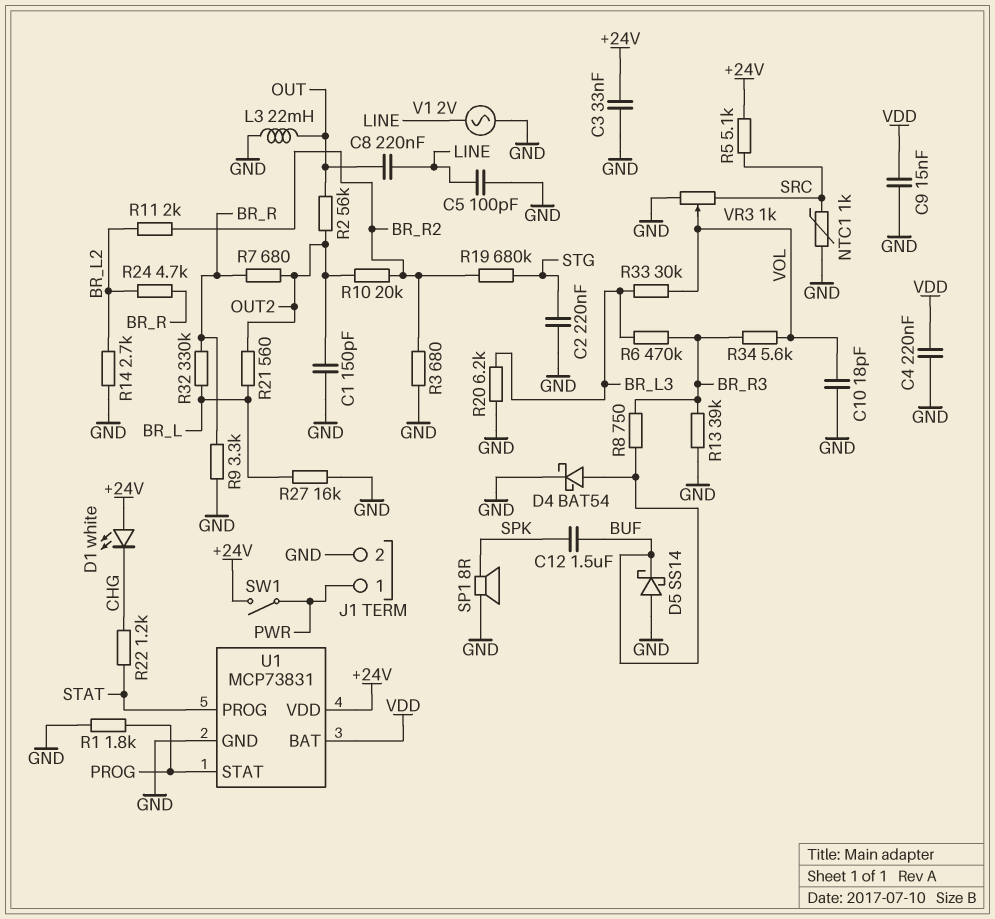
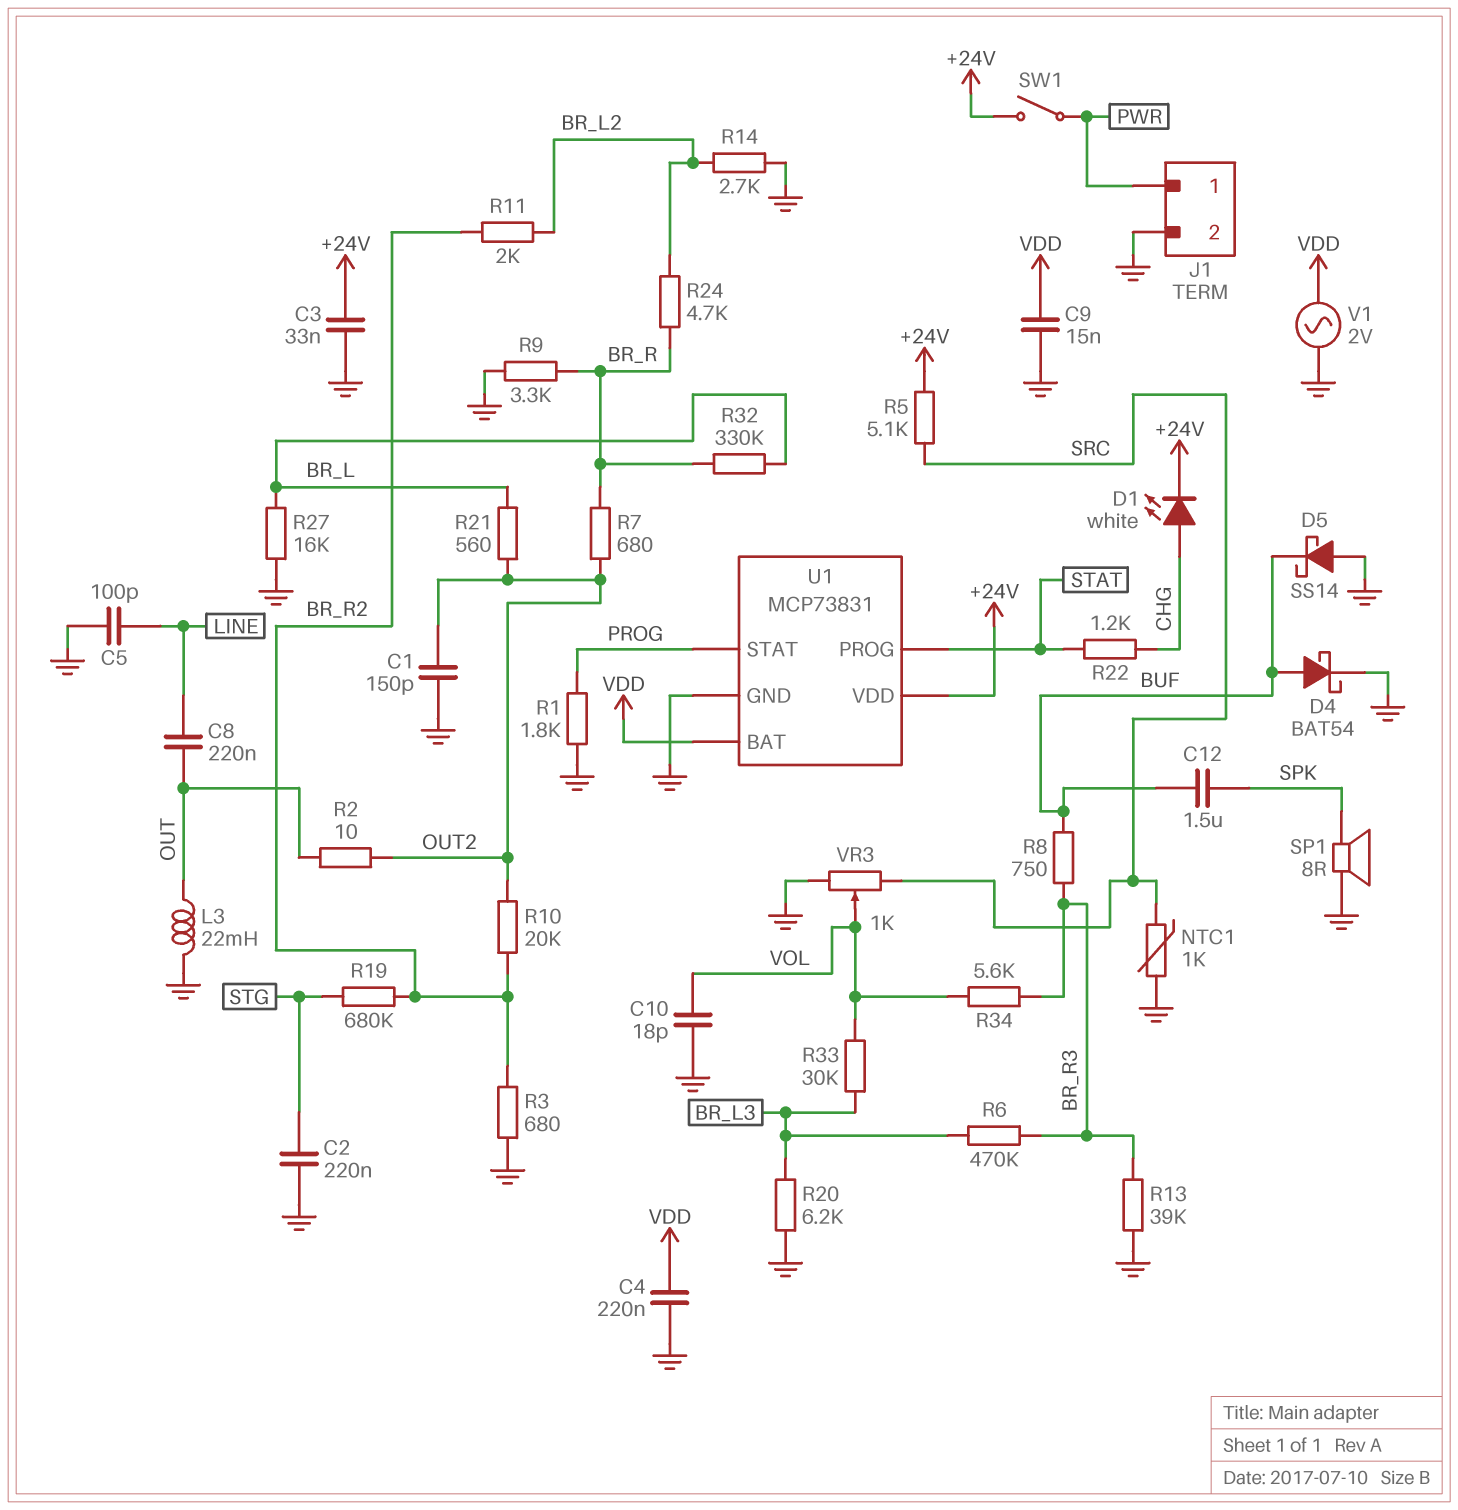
D1: LED white (A +24V, K CHG) -> LED white (A CHG, K +24V)
R2: 56k (OUT, OUT2) -> 10 (OUT, OUT2)
V1: AC 2V (GND, LINE) -> AC 2V (GND, VDD)

